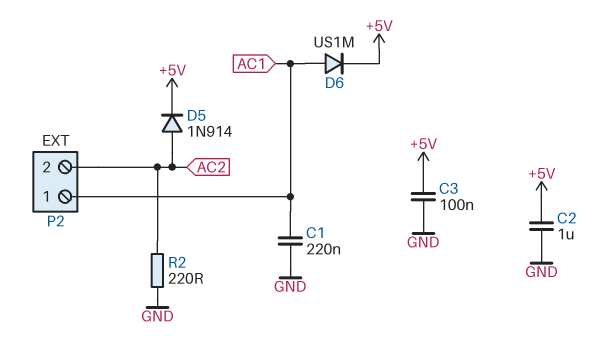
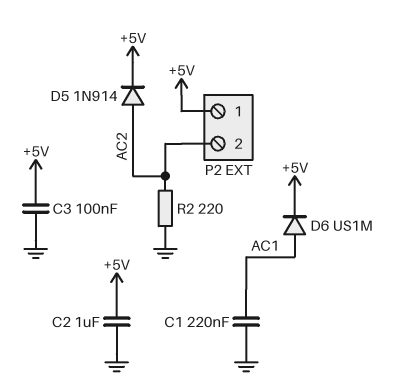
P2 pin 1: AC1 -> +5V

